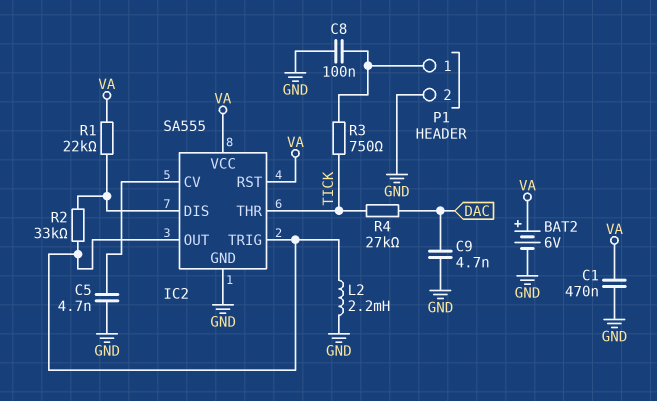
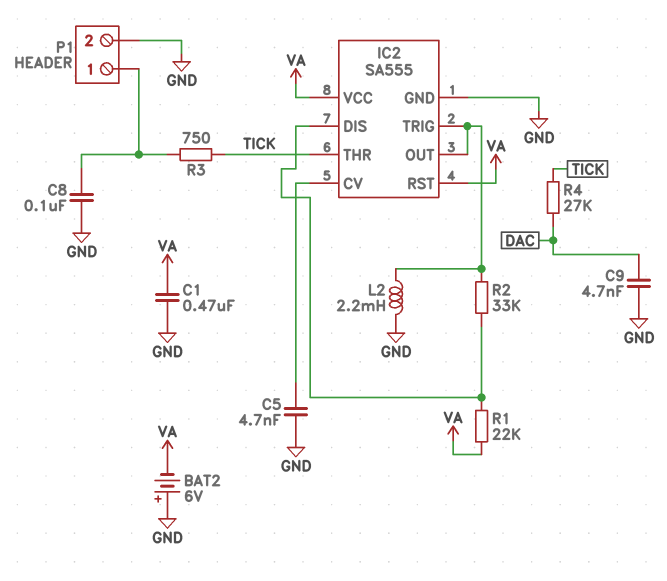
BAT2: 6V (plus VA, minus GND) -> 6V (plus GND, minus VA)

